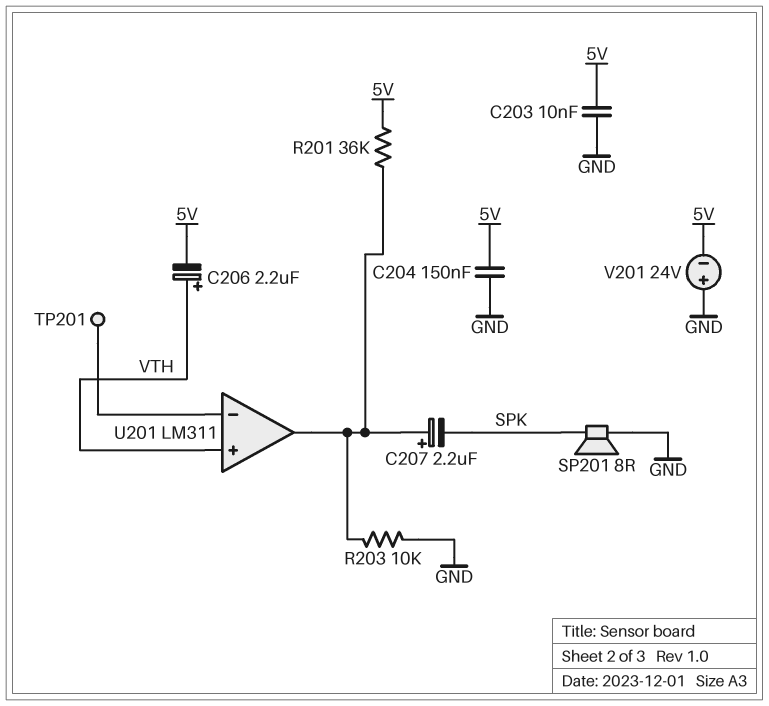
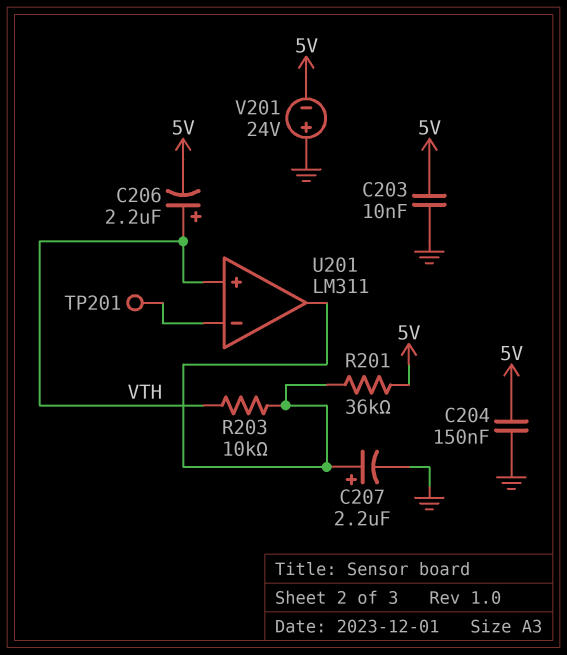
C207: 2.2uF (plus U201/out, minus SPK) -> 2.2uF (plus U201/out, minus GND)
R203: 10k (GND, U201/out) -> 10k (U201/out, VTH)
SP201: speaker 8R (GND, SPK) -> none

